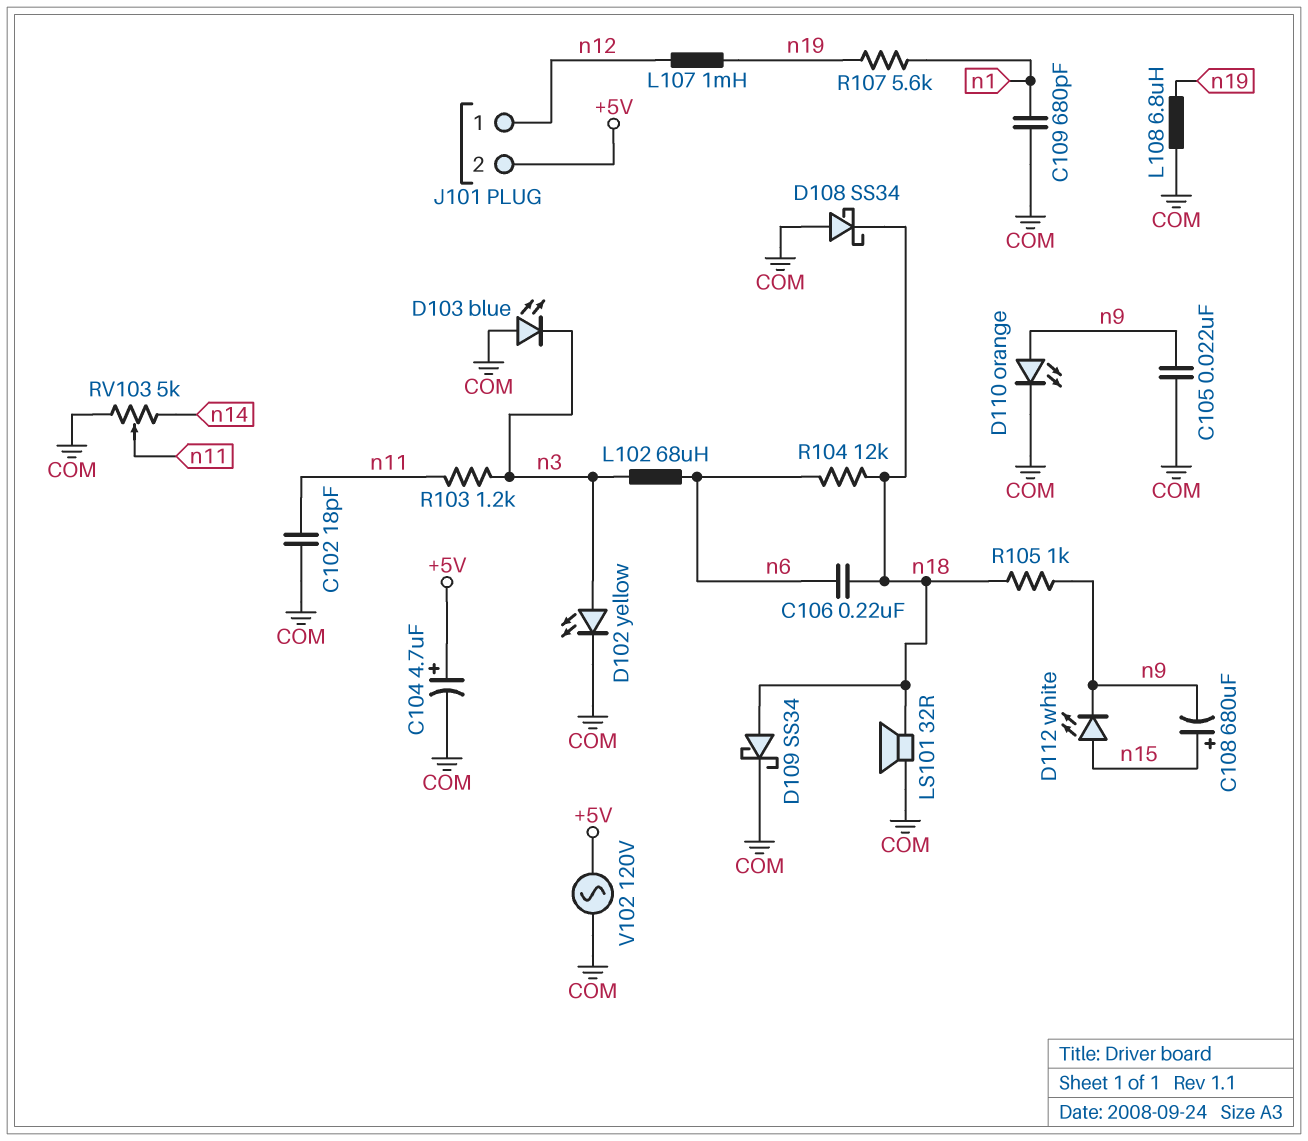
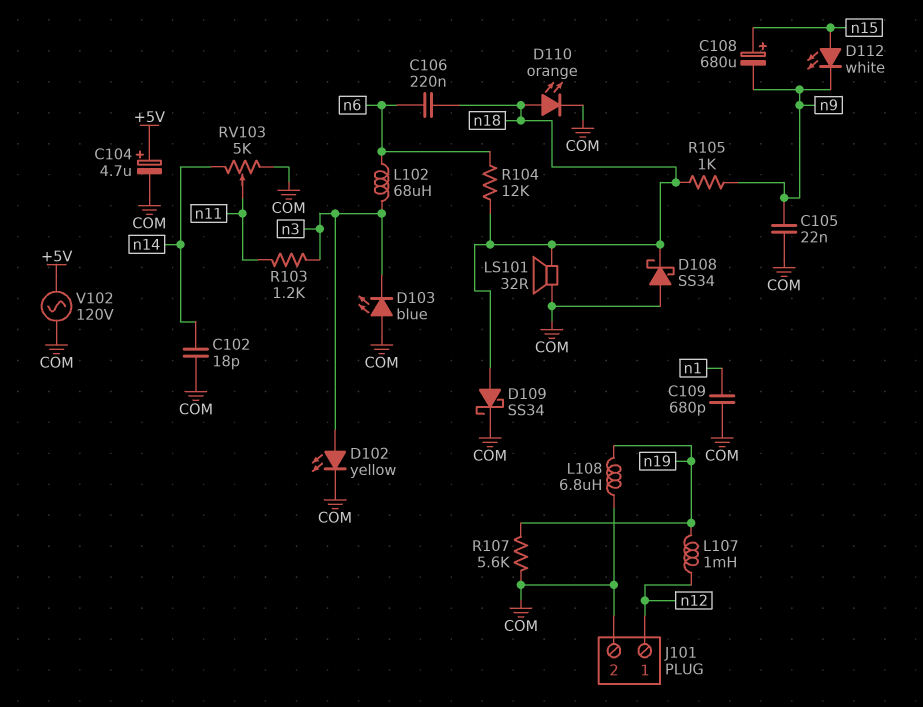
C102: 18pF (COM, n11) -> 18pF (COM, n14)
D110: LED orange (A n9, K COM) -> LED orange (A n18, K COM)
J101 pin 2: +5V -> COM
R107: 5.6k (n1, n19) -> 5.6k (COM, n19)

